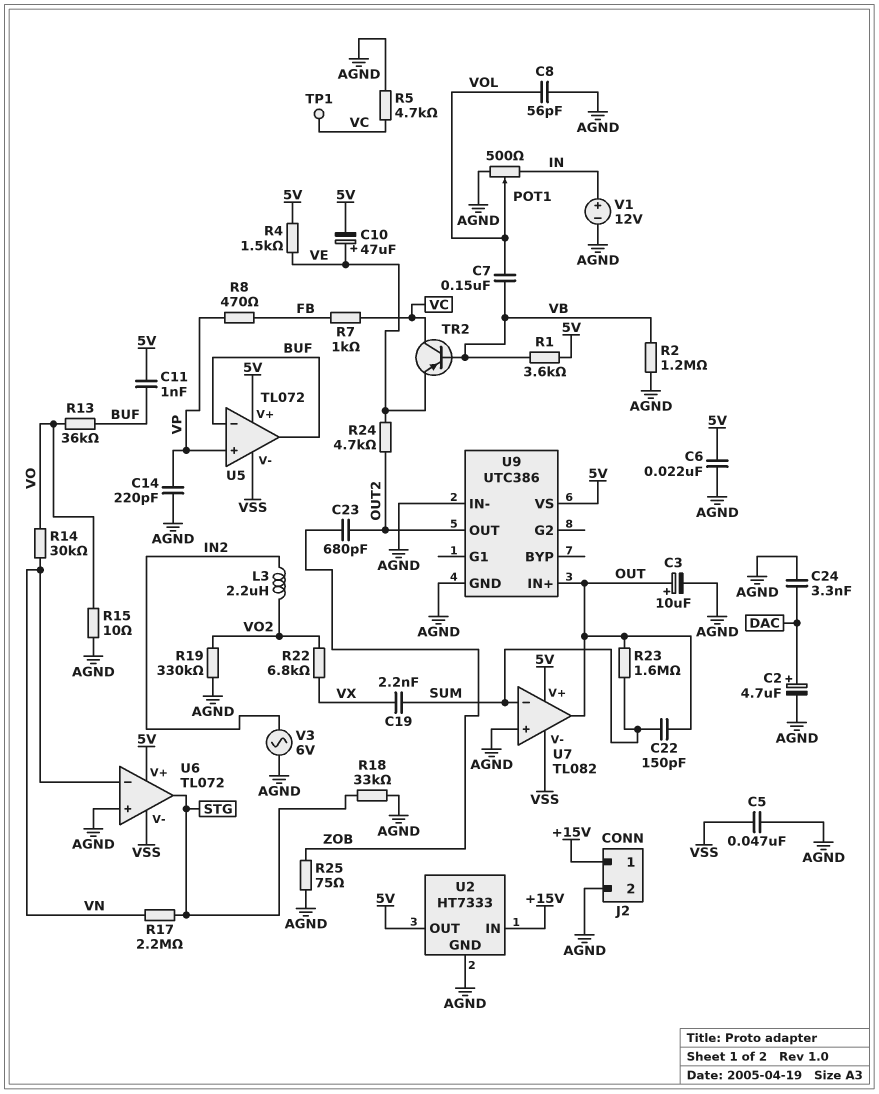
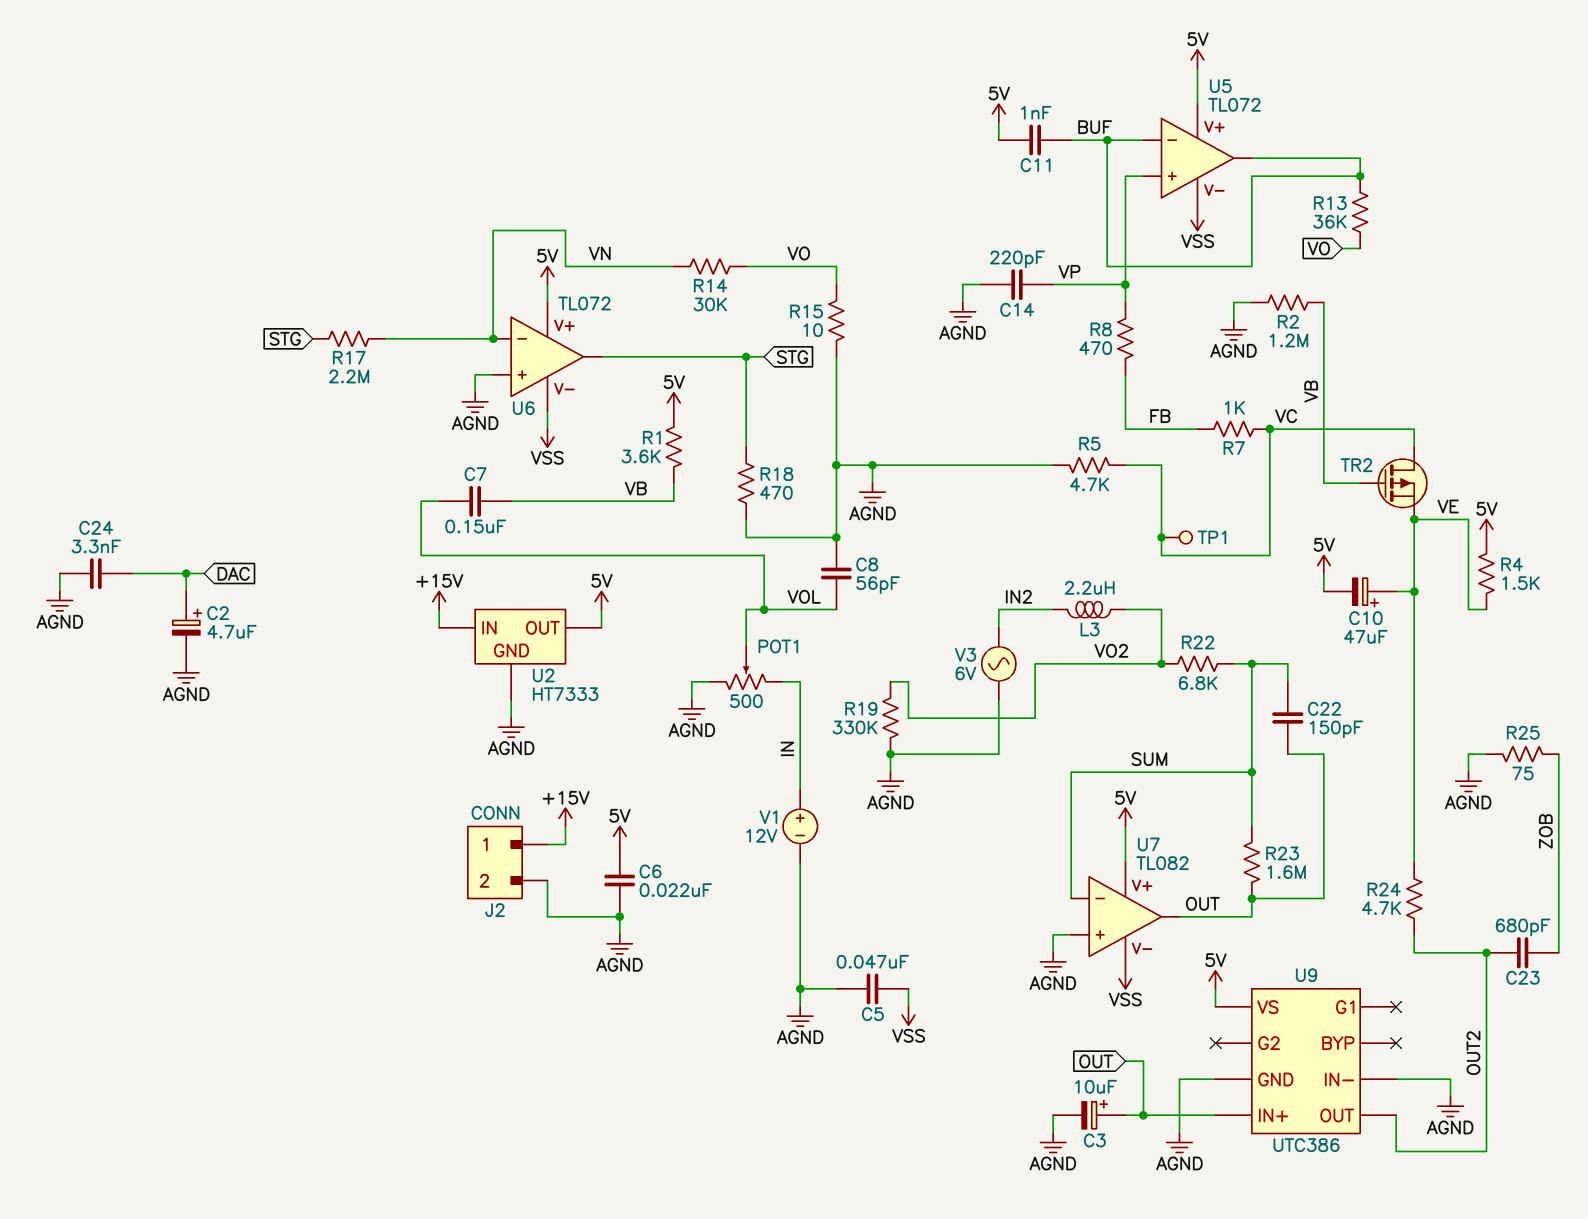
C19: 2.2nF (SUM, VX) -> none
R18: 33k (AGND, STG) -> 470 (AGND, STG)
R22: 6.8k (VO2, VX) -> 6.8k (SUM, VO2)
TR2: PNP (B VB, C VC, E VE) -> PMOS (G VB, D VC, S VE)

